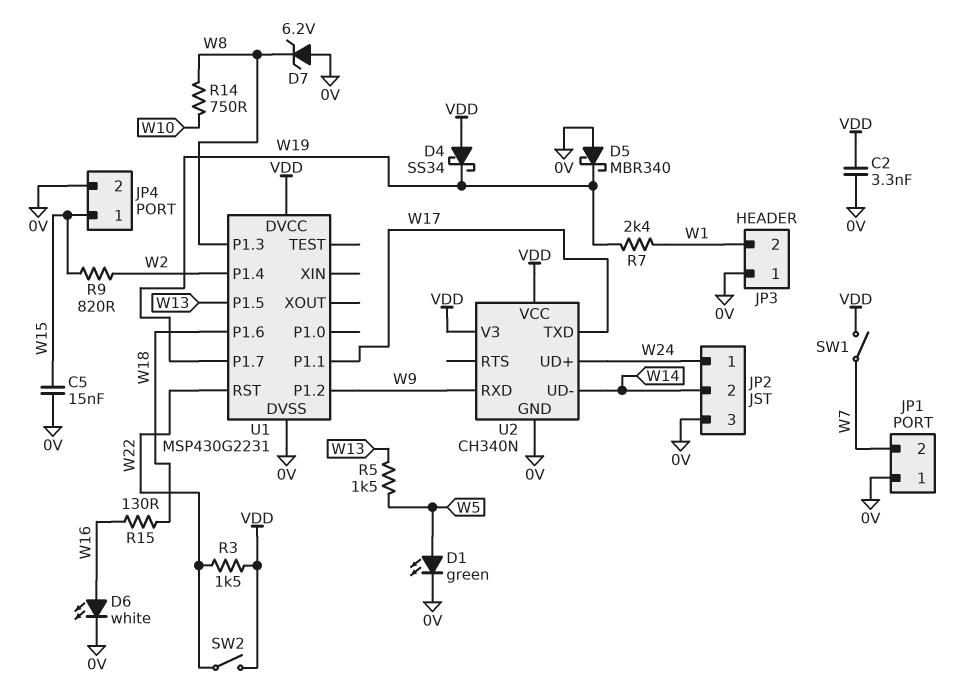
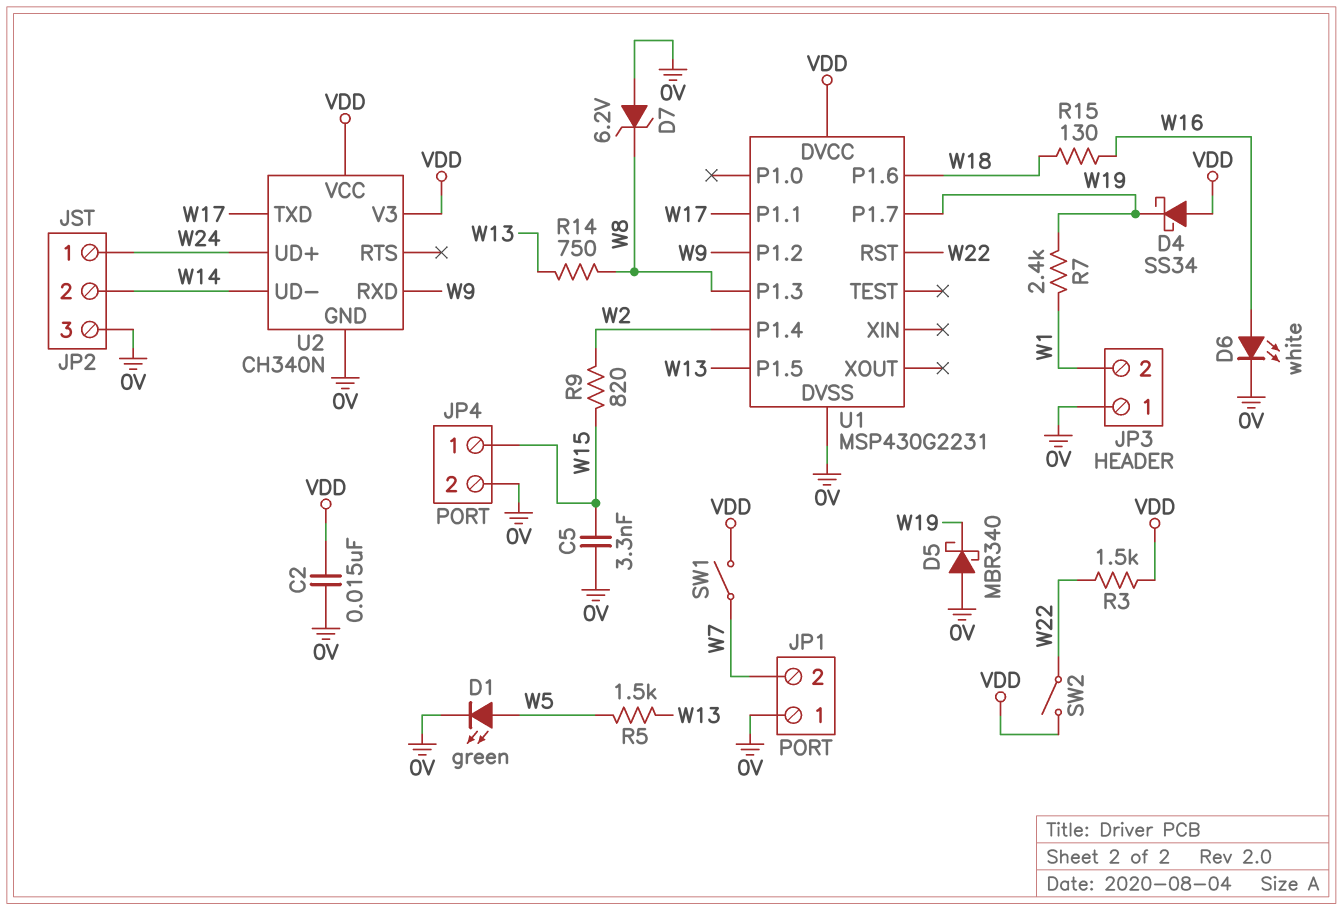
C2: 3.3nF (0V, VDD) -> 15nF (0V, VDD)
C5: 15nF (0V, W15) -> 3.3nF (0V, W15)
R14: 750 (W8, W10) -> 750 (W8, W13)

